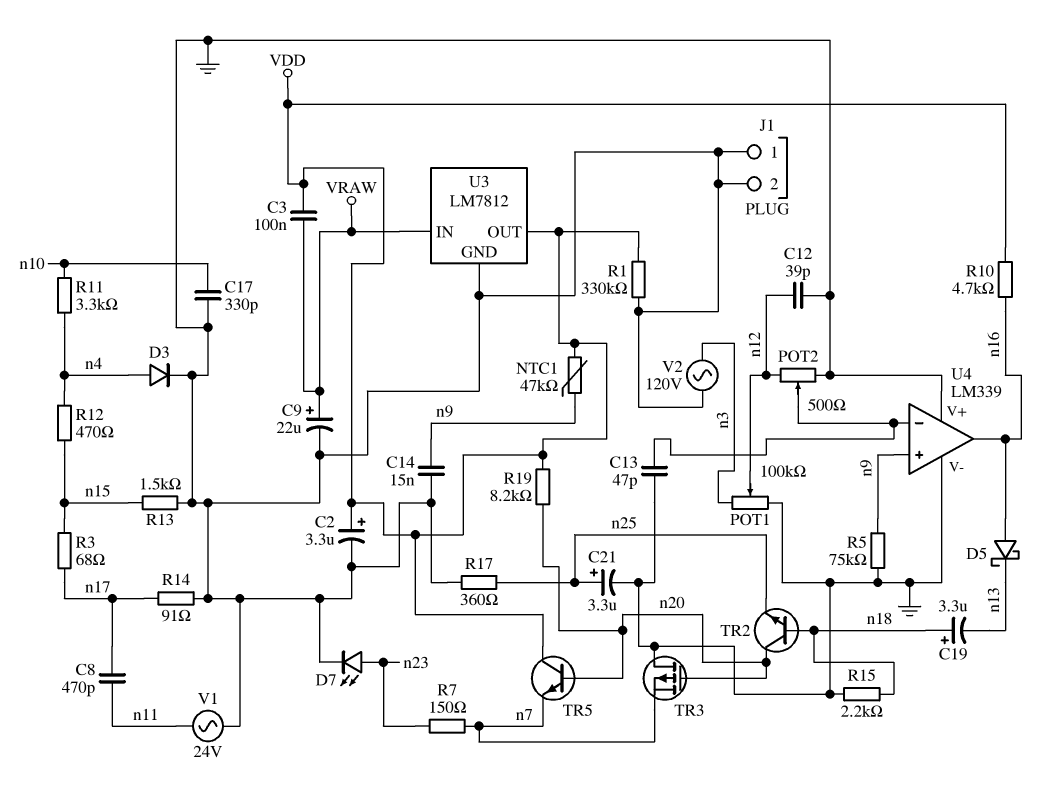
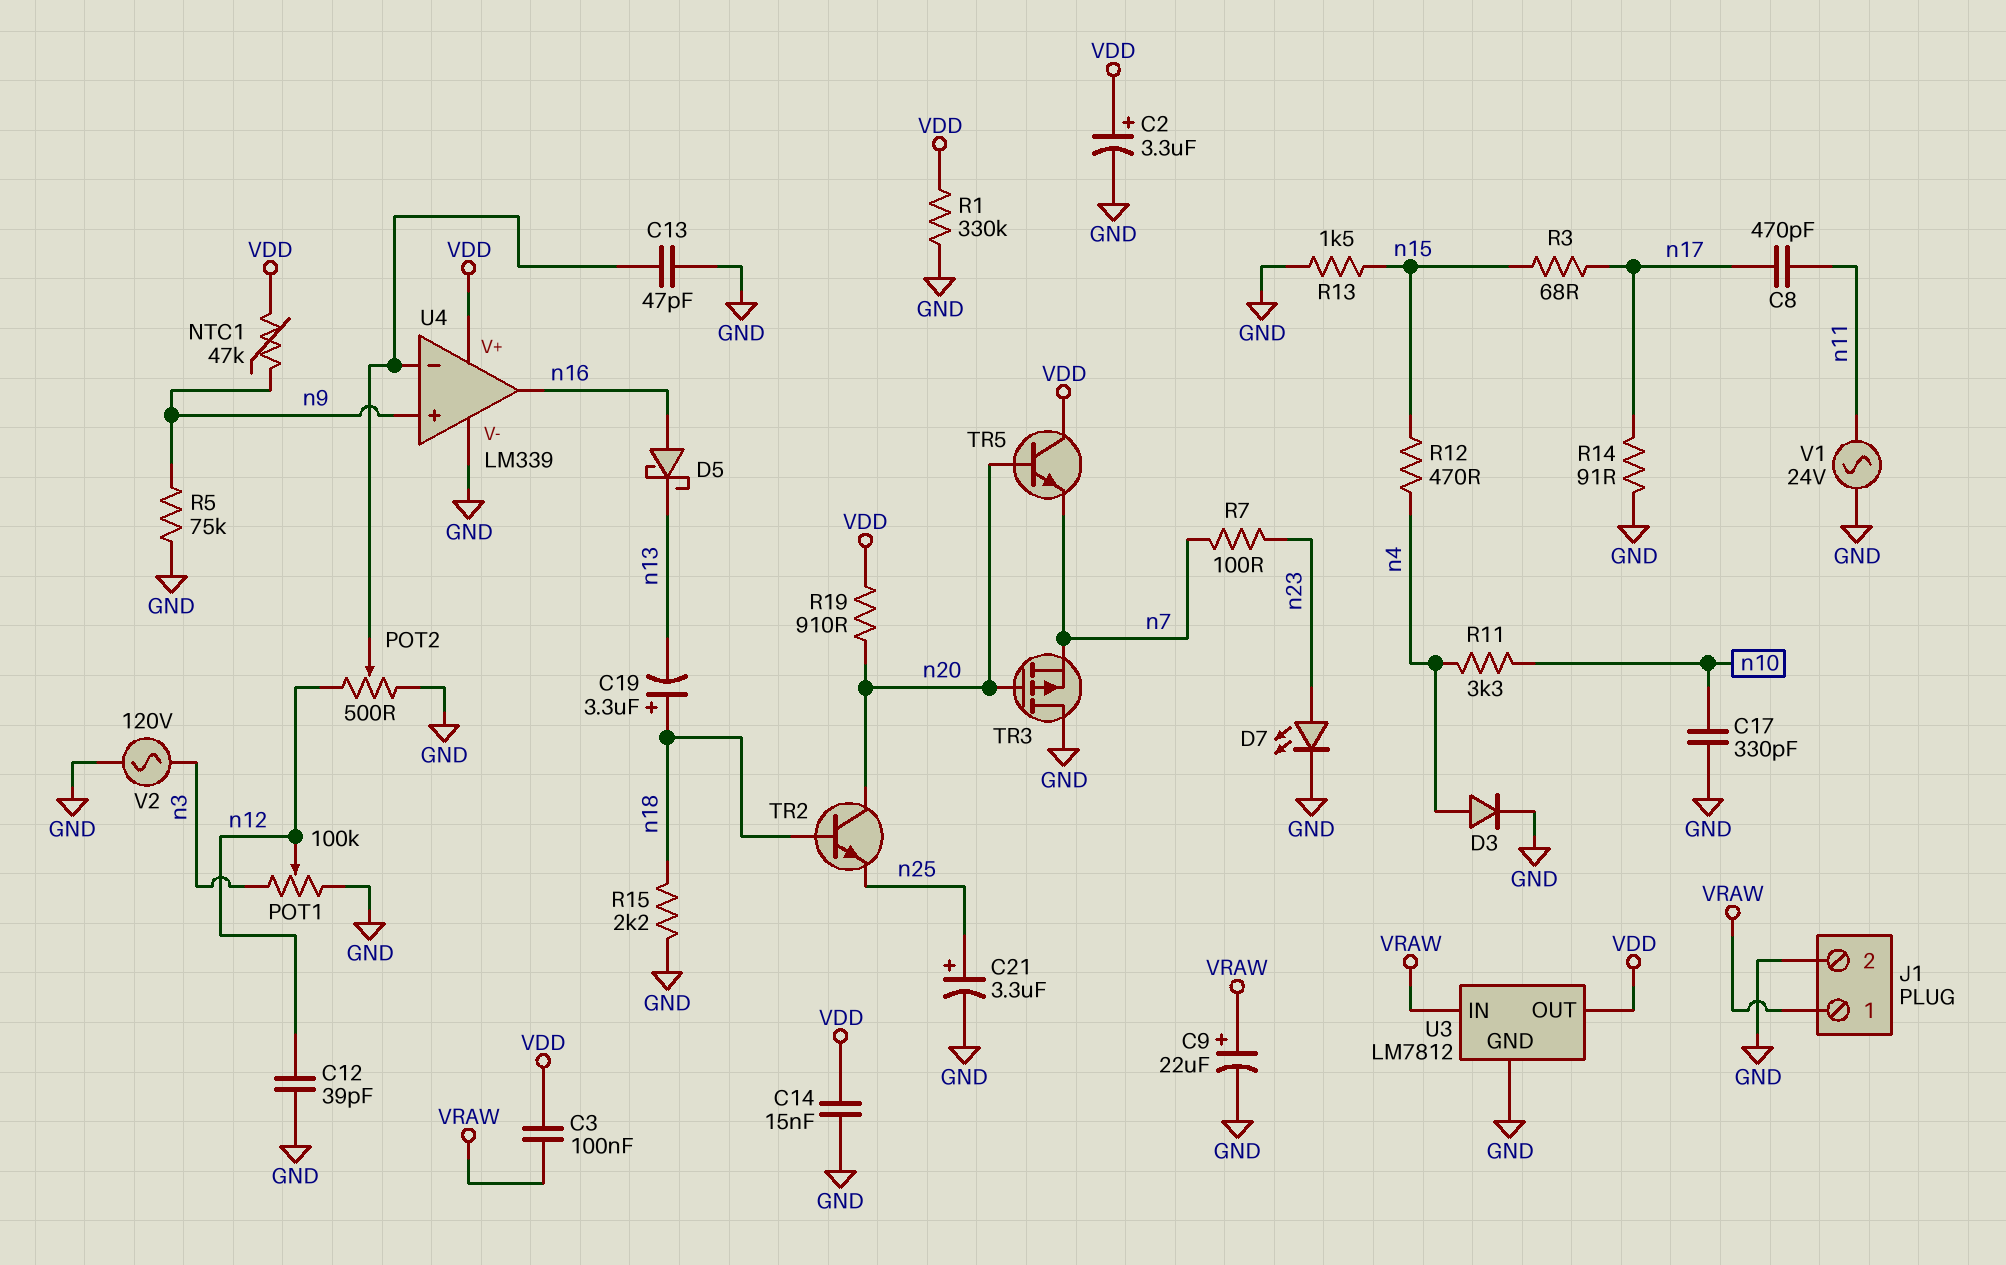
C14: 15nF (GND, n9) -> 15nF (GND, VDD)
J1 pin 1: GND -> VRAW
R7: 150 (n7, n23) -> 100 (n7, n23)
R10: 4.7k (VDD, n16) -> none
R17: 360 (GND, n25) -> none
R19: 8.2k (VDD, n20) -> 910 (VDD, n20)
U4 pin V+: GND -> VDD

